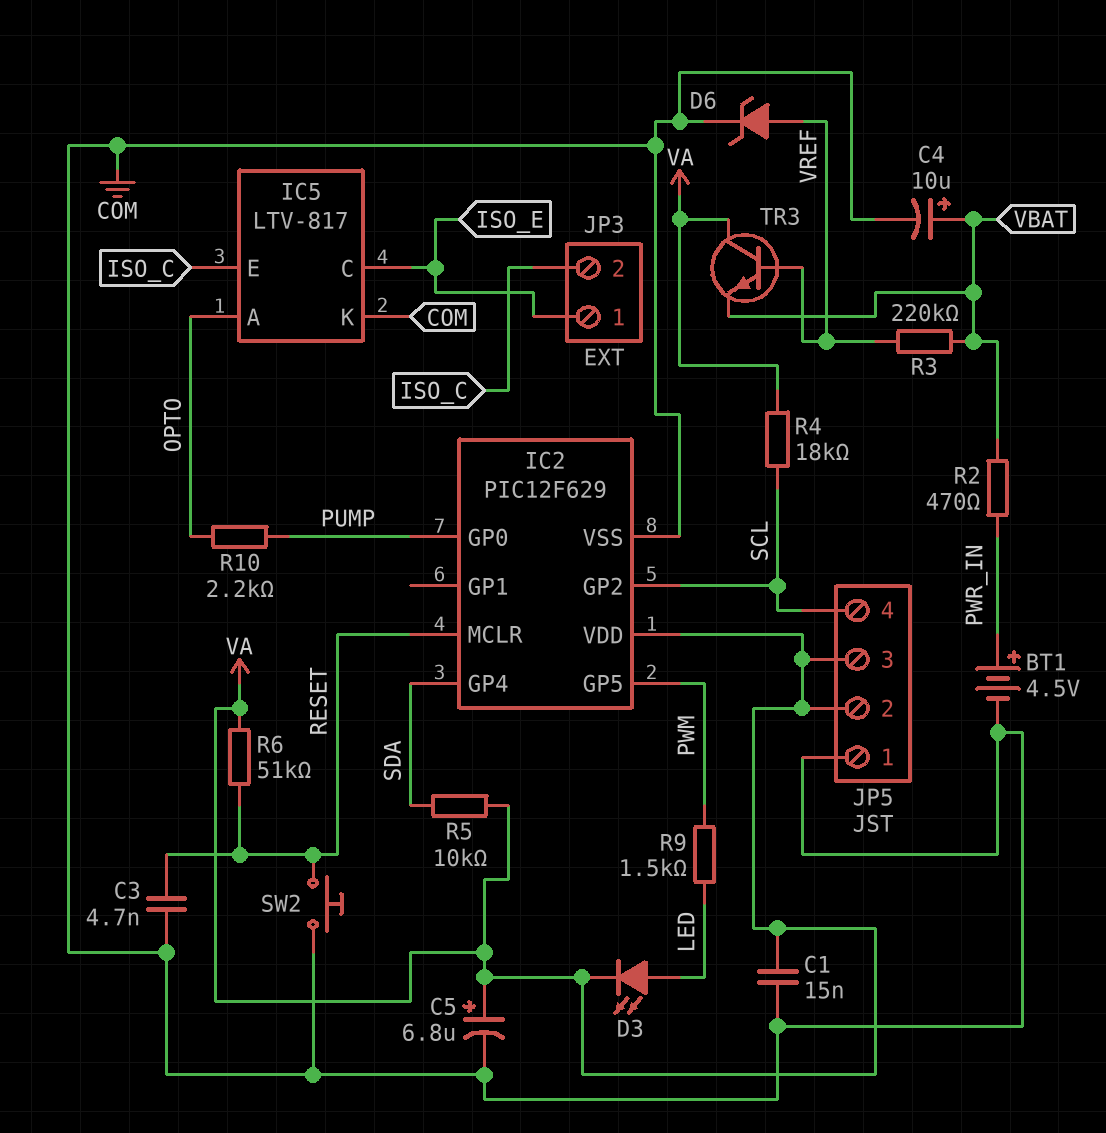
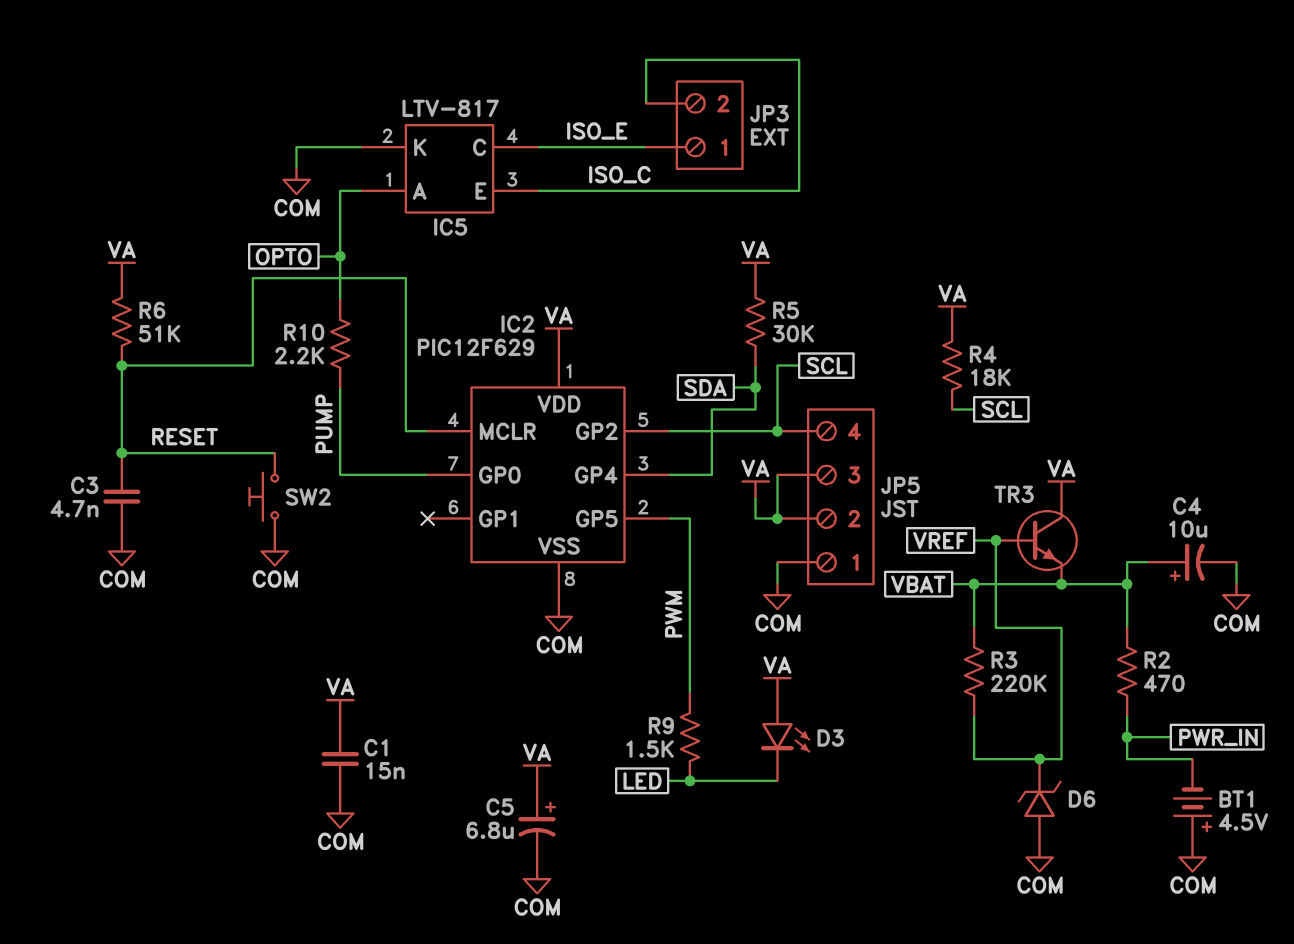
BT1: 4.5V (plus PWR_IN, minus COM) -> 4.5V (plus COM, minus PWR_IN)
D3: LED (A LED, K VA) -> LED (A VA, K LED)
D6: zener (A VREF, K COM) -> zener (A COM, K VREF)
R5: 10k (SDA, VA) -> 30k (SDA, VA)

